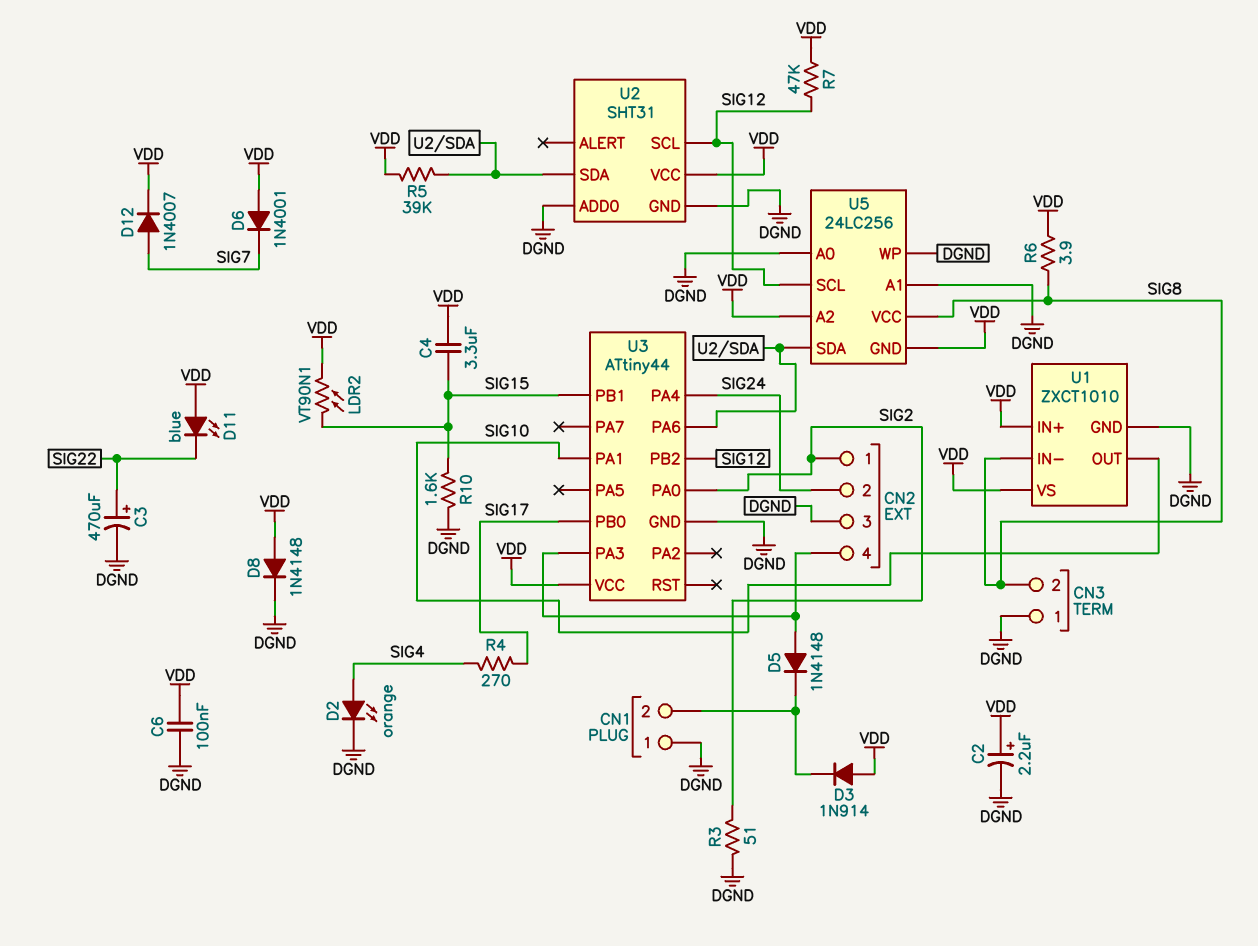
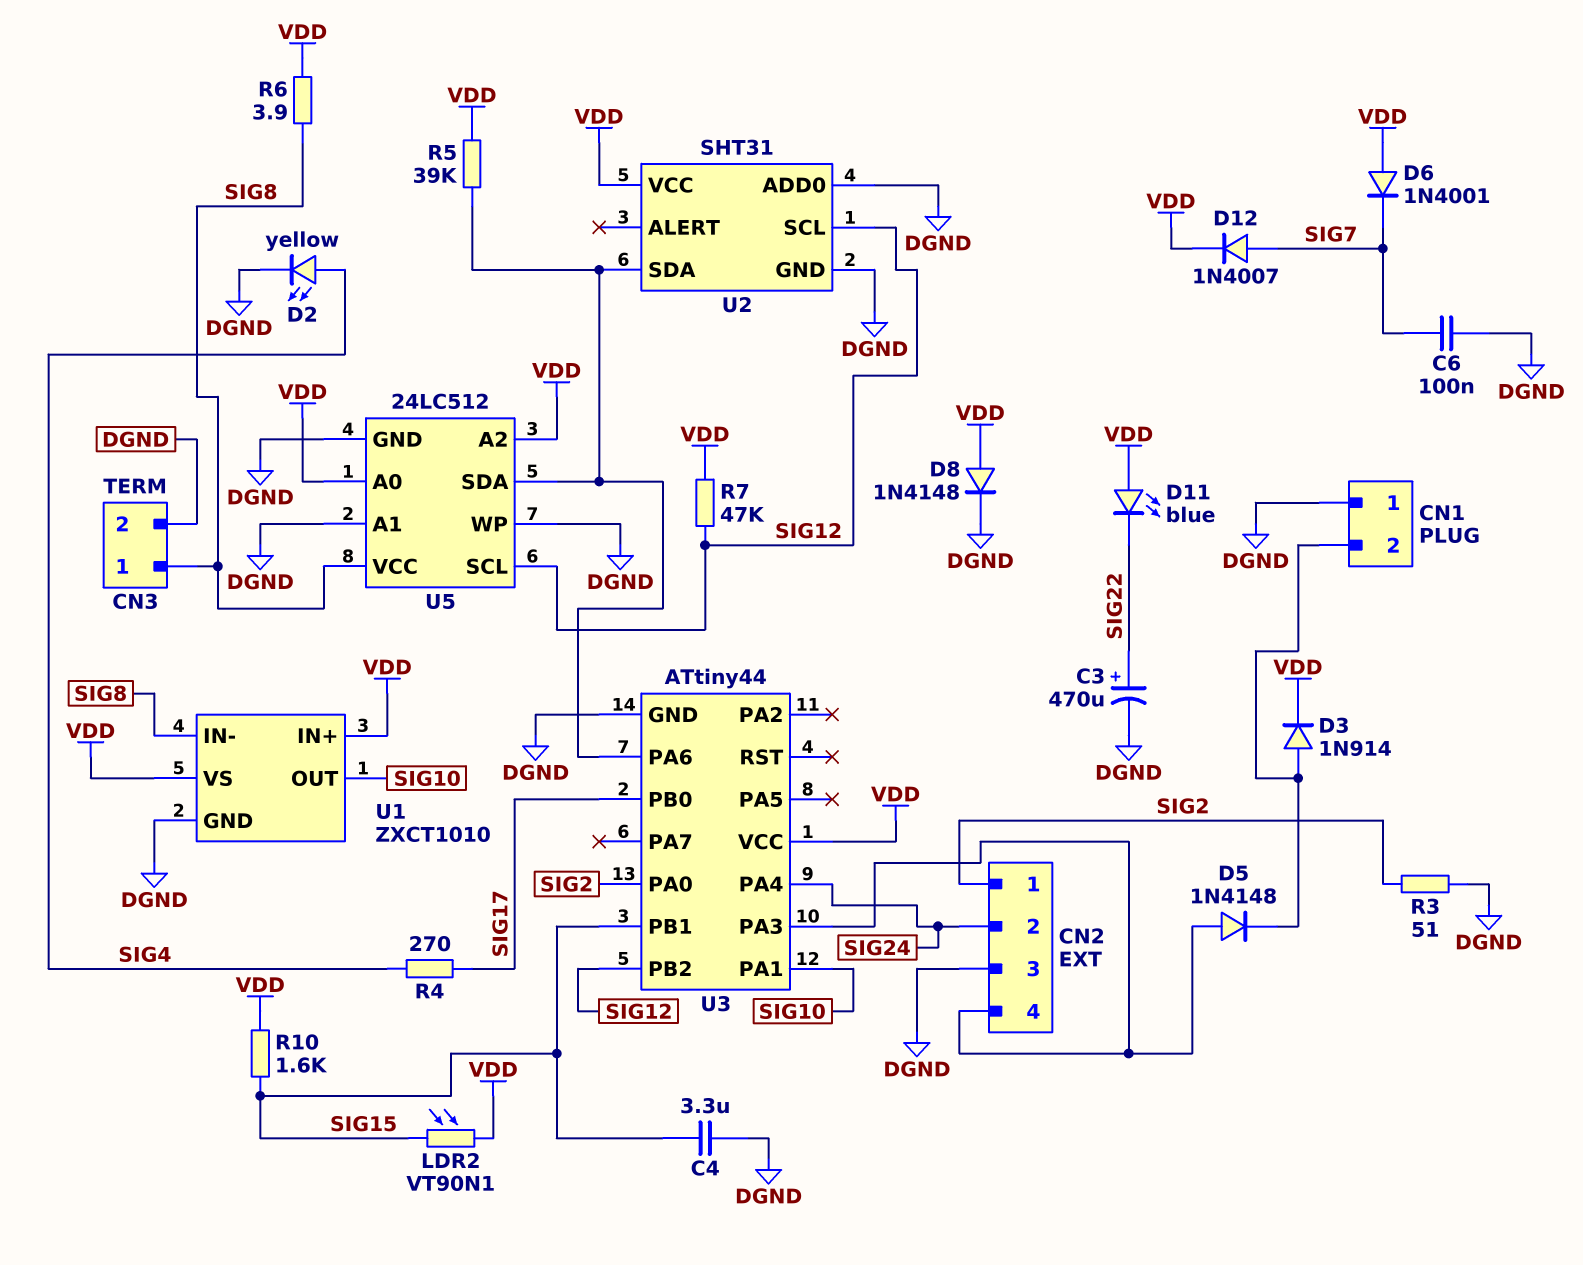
C2: 2.2uF (plus VDD, minus DGND) -> none
C4: 3.3uF (SIG15, VDD) -> 3.3uF (DGND, SIG15)
C6: 100nF (DGND, VDD) -> 100nF (DGND, SIG7)
CN3 pin 1: DGND -> SIG8
CN3 pin 2: SIG8 -> DGND
D2: LED orange (A SIG4, K DGND) -> LED yellow (A SIG4, K DGND)
D3: diode 1N914 (A VDD, K CN1/2) -> diode 1N914 (A CN1/2, K VDD)
R10: 1.6k (DGND, SIG15) -> 1.6k (SIG15, VDD)
U5: 24LC256 -> 24LC512
U5 pin A0: DGND -> VDD
U5 pin GND: VDD -> DGND

